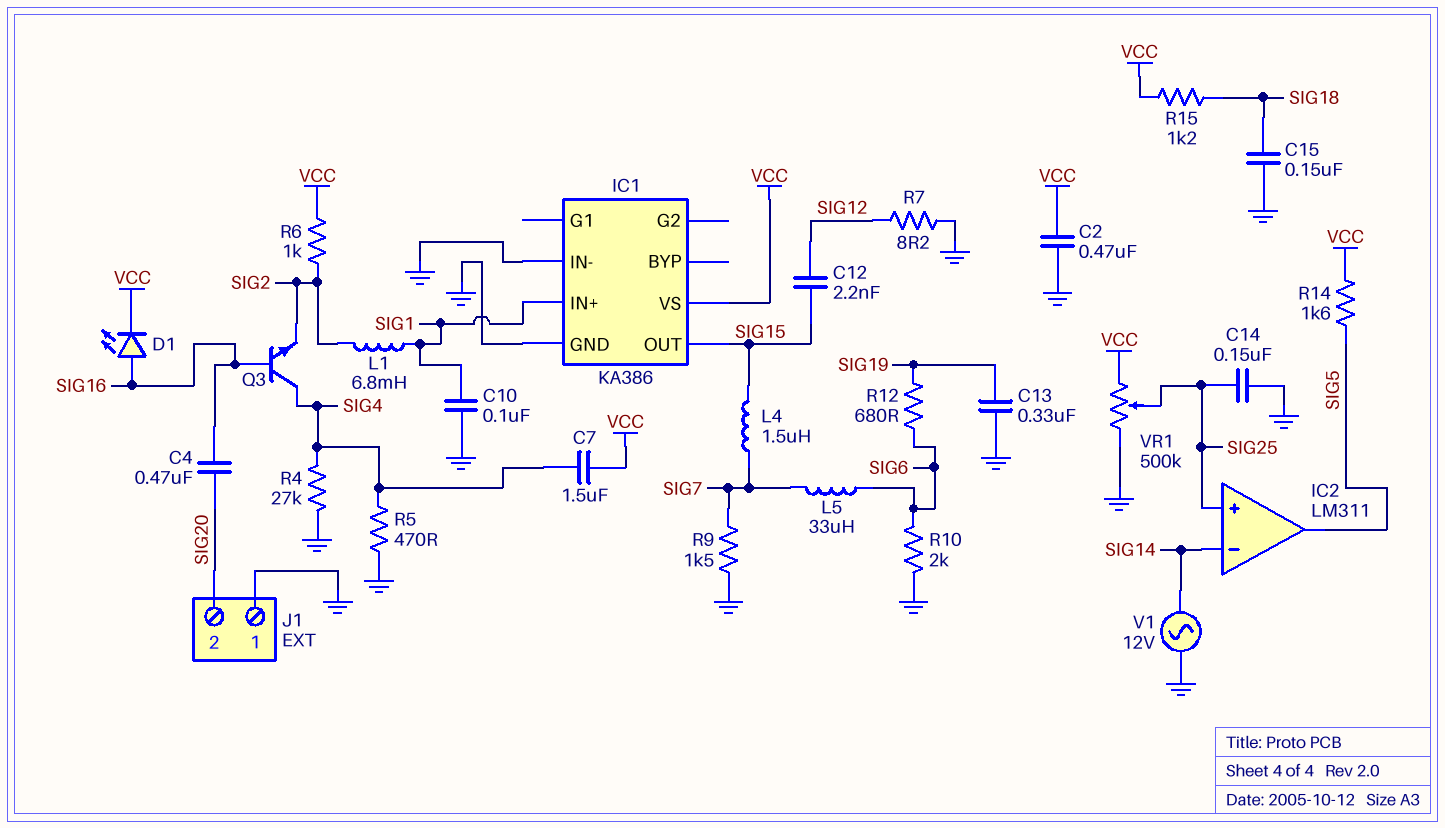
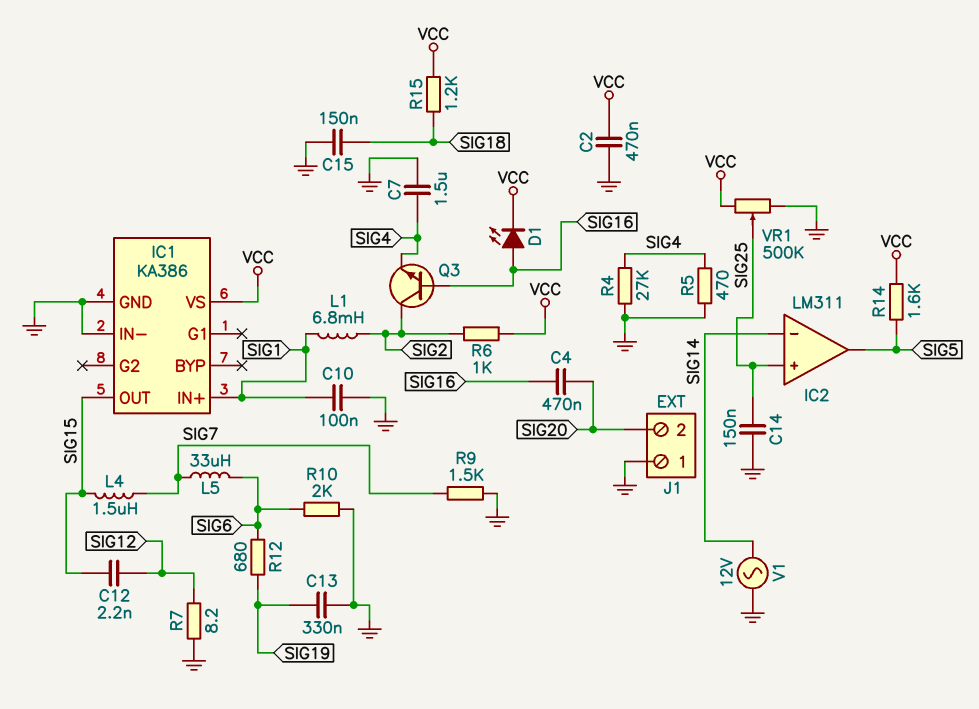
C7: 1.5uF (SIG4, VCC) -> 1.5uF (GND, SIG4)
Q3: NPN (B SIG16, C SIG4, E SIG2) -> NPN (B SIG16, C SIG2, E SIG4)

